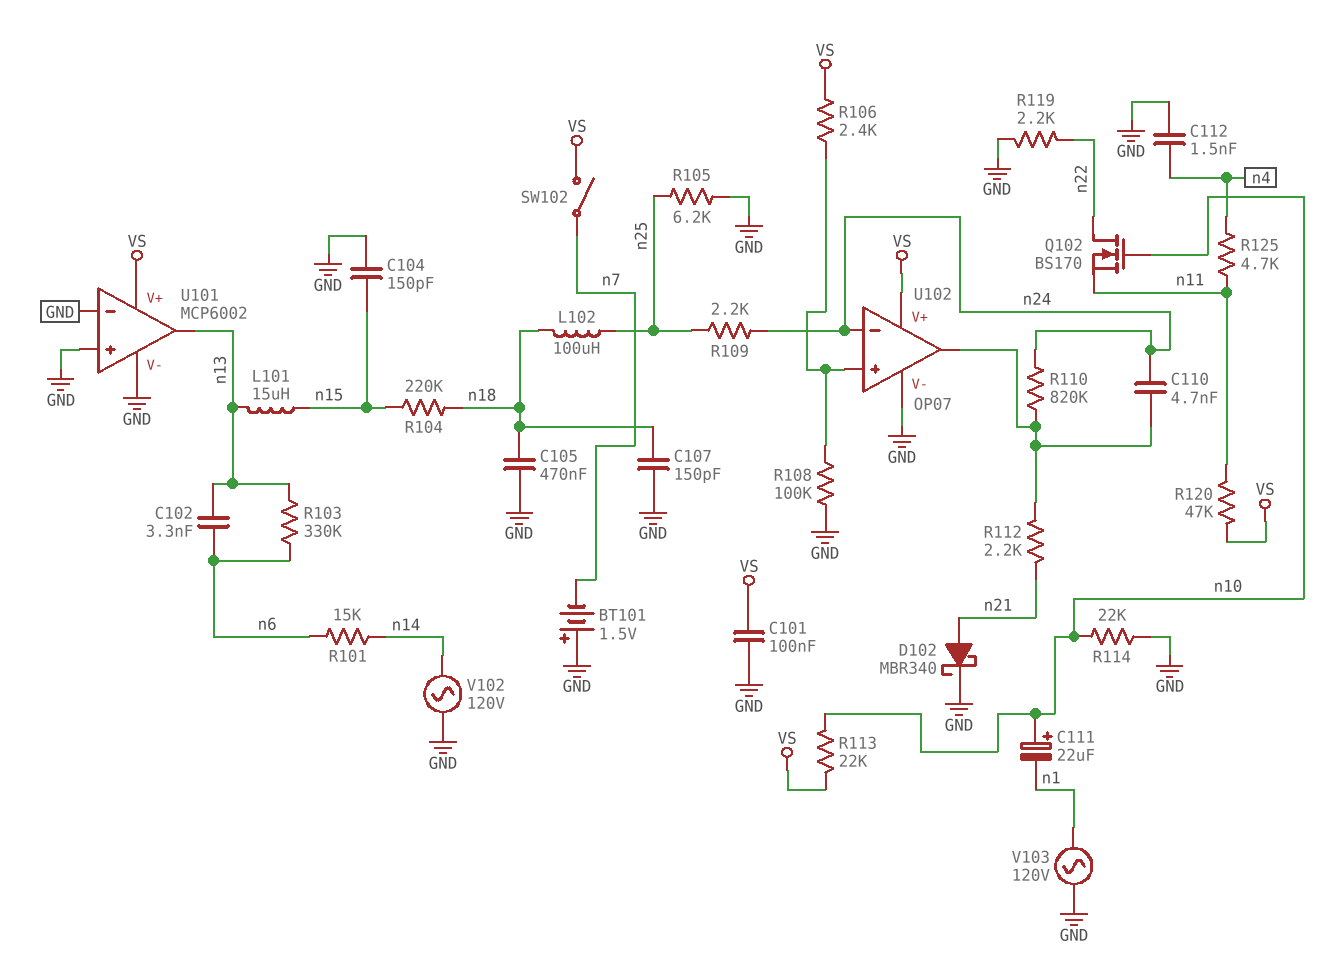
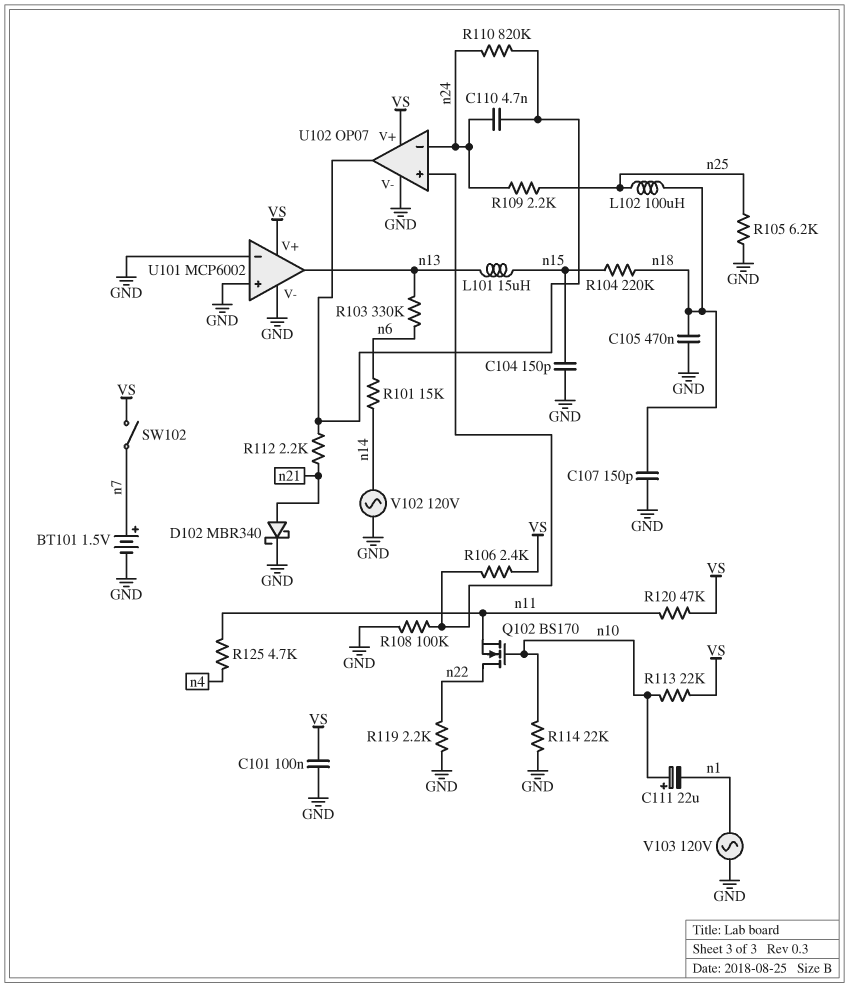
BT101: 1.5V (plus GND, minus n7) -> 1.5V (plus n7, minus GND)
C102: 3.3nF (n6, n13) -> none
C112: 1.5nF (GND, n4) -> none

